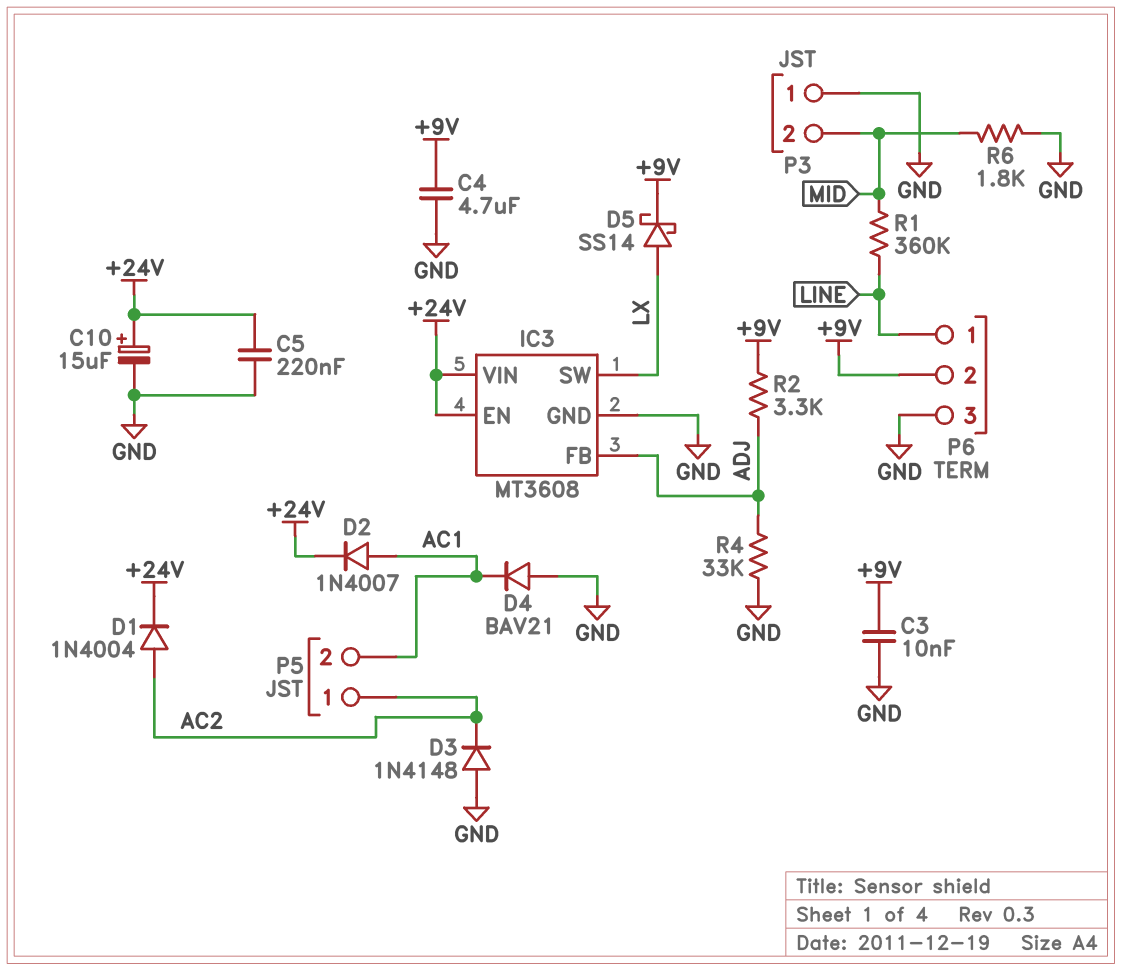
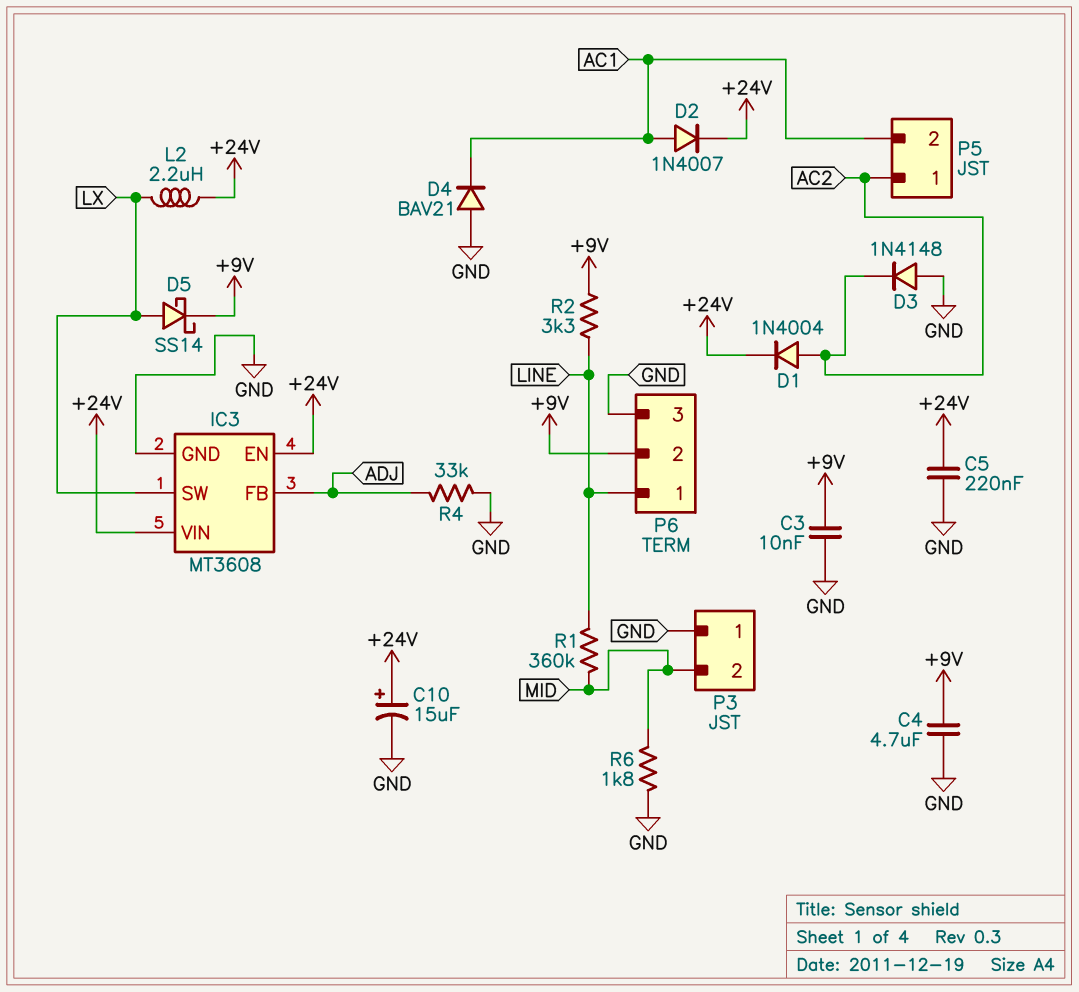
L2: none -> 2.2uH (+24V, LX)
R2: 3.3k (+9V, ADJ) -> 3.3k (+9V, LINE)

